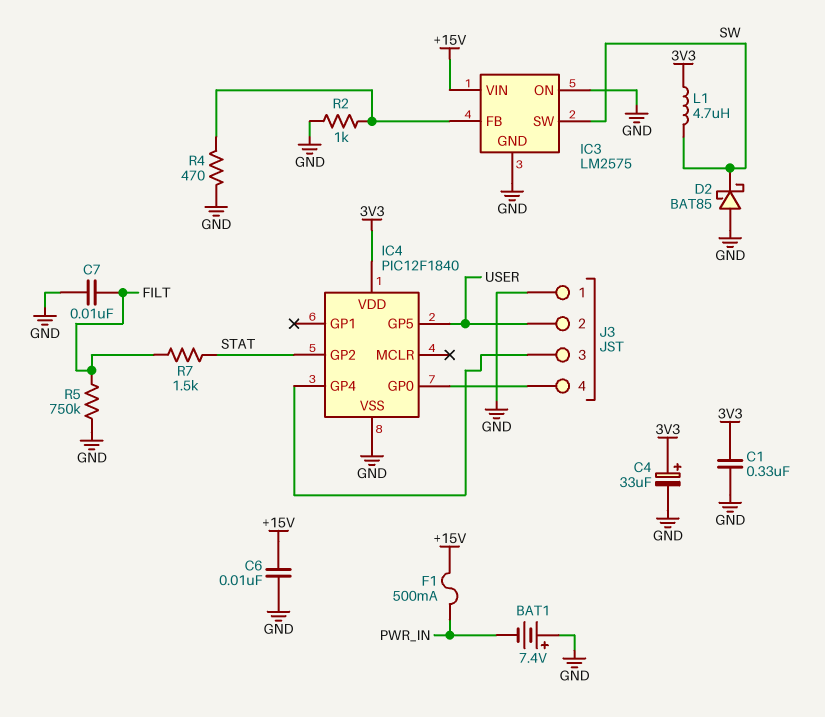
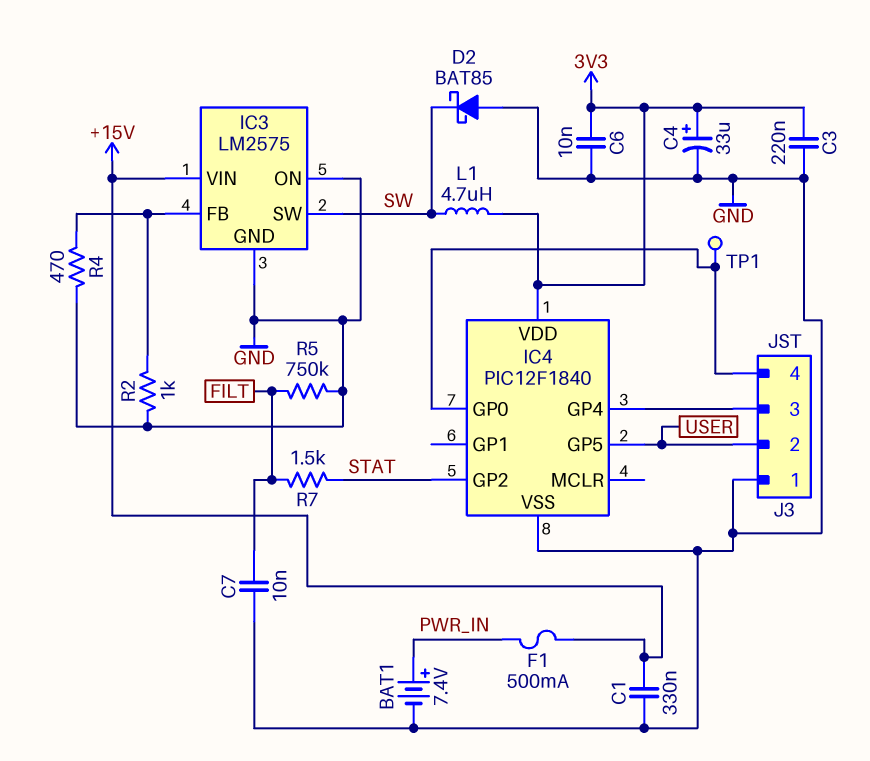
BAT1: 7.4V (plus GND, minus PWR_IN) -> 7.4V (plus PWR_IN, minus GND)
C1: 330nF (3V3, GND) -> 330nF (+15V, GND)
C3: none -> 220nF (3V3, GND)
C6: 10nF (+15V, GND) -> 10nF (3V3, GND)
TP1: none -> test point (IC4/GP0)

